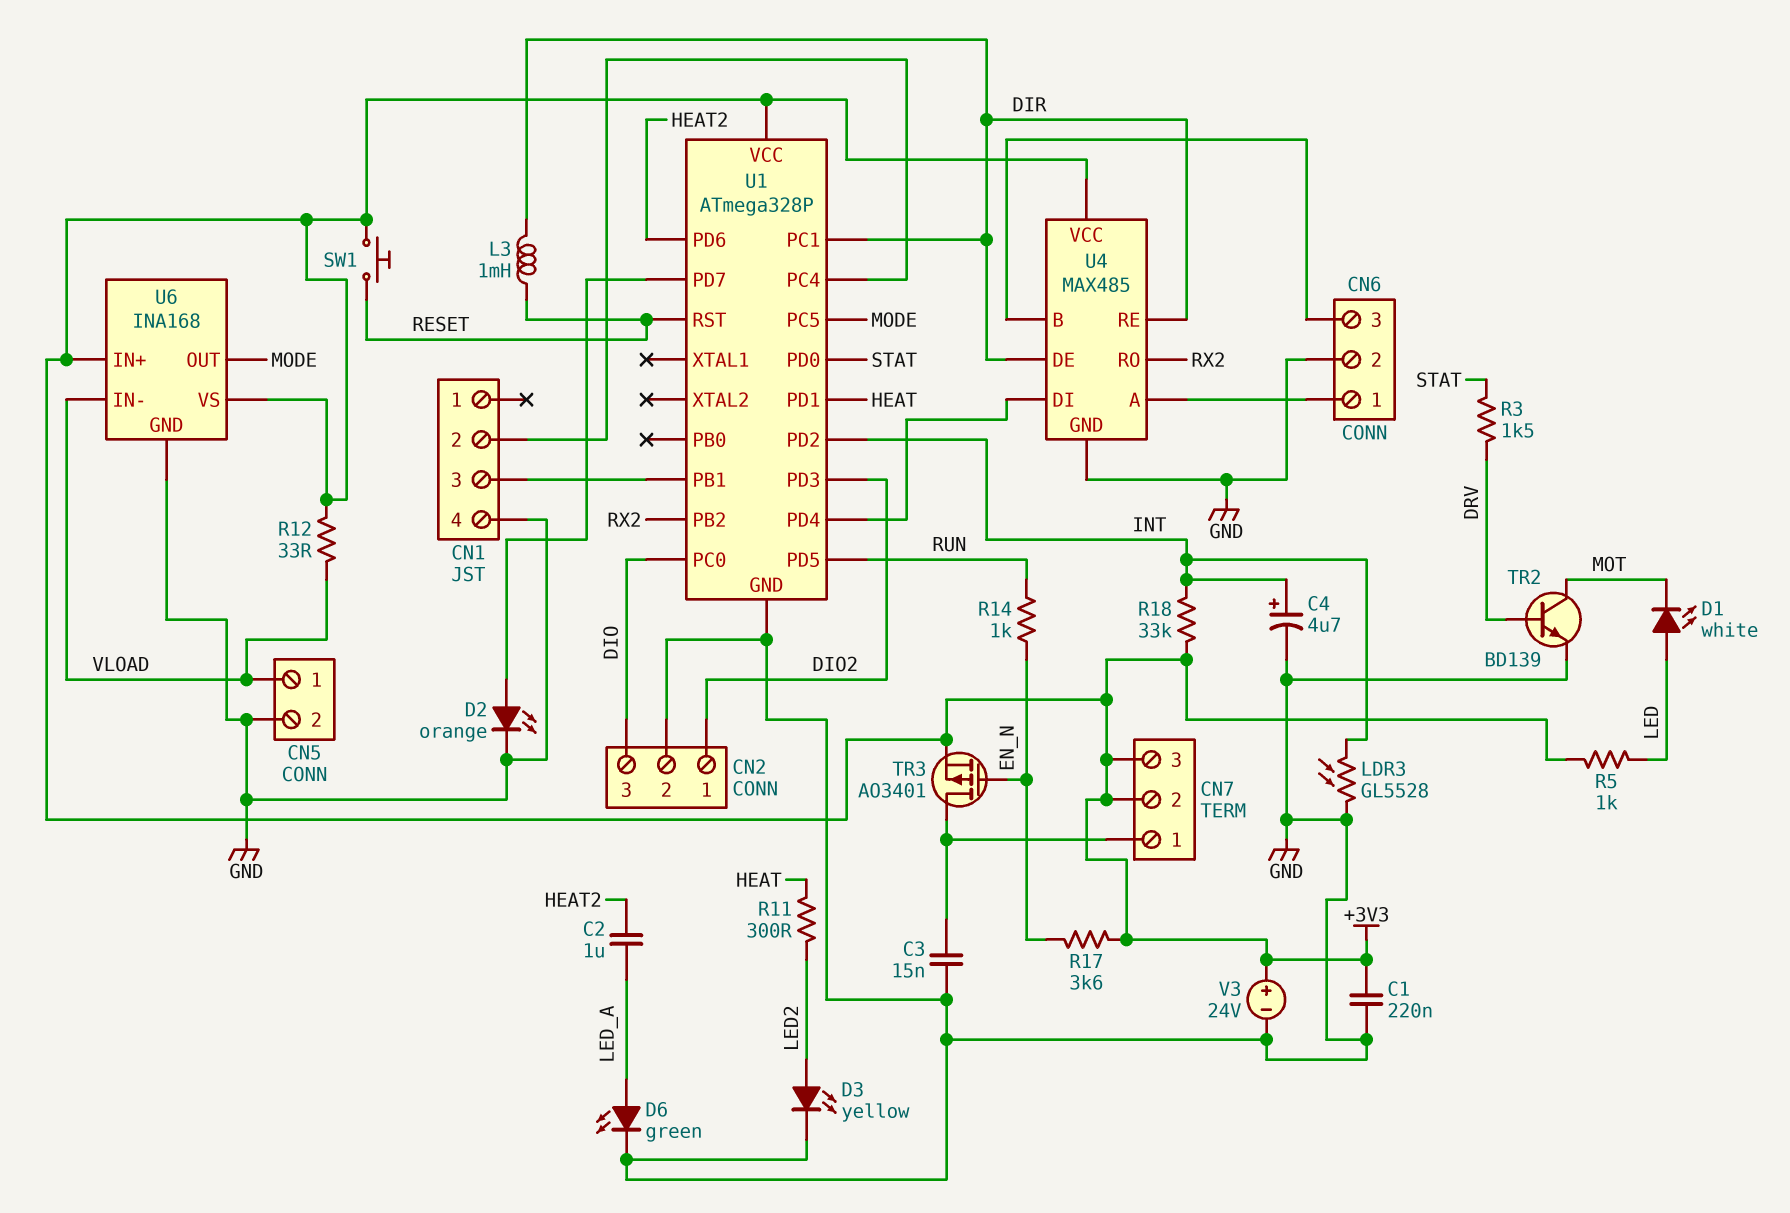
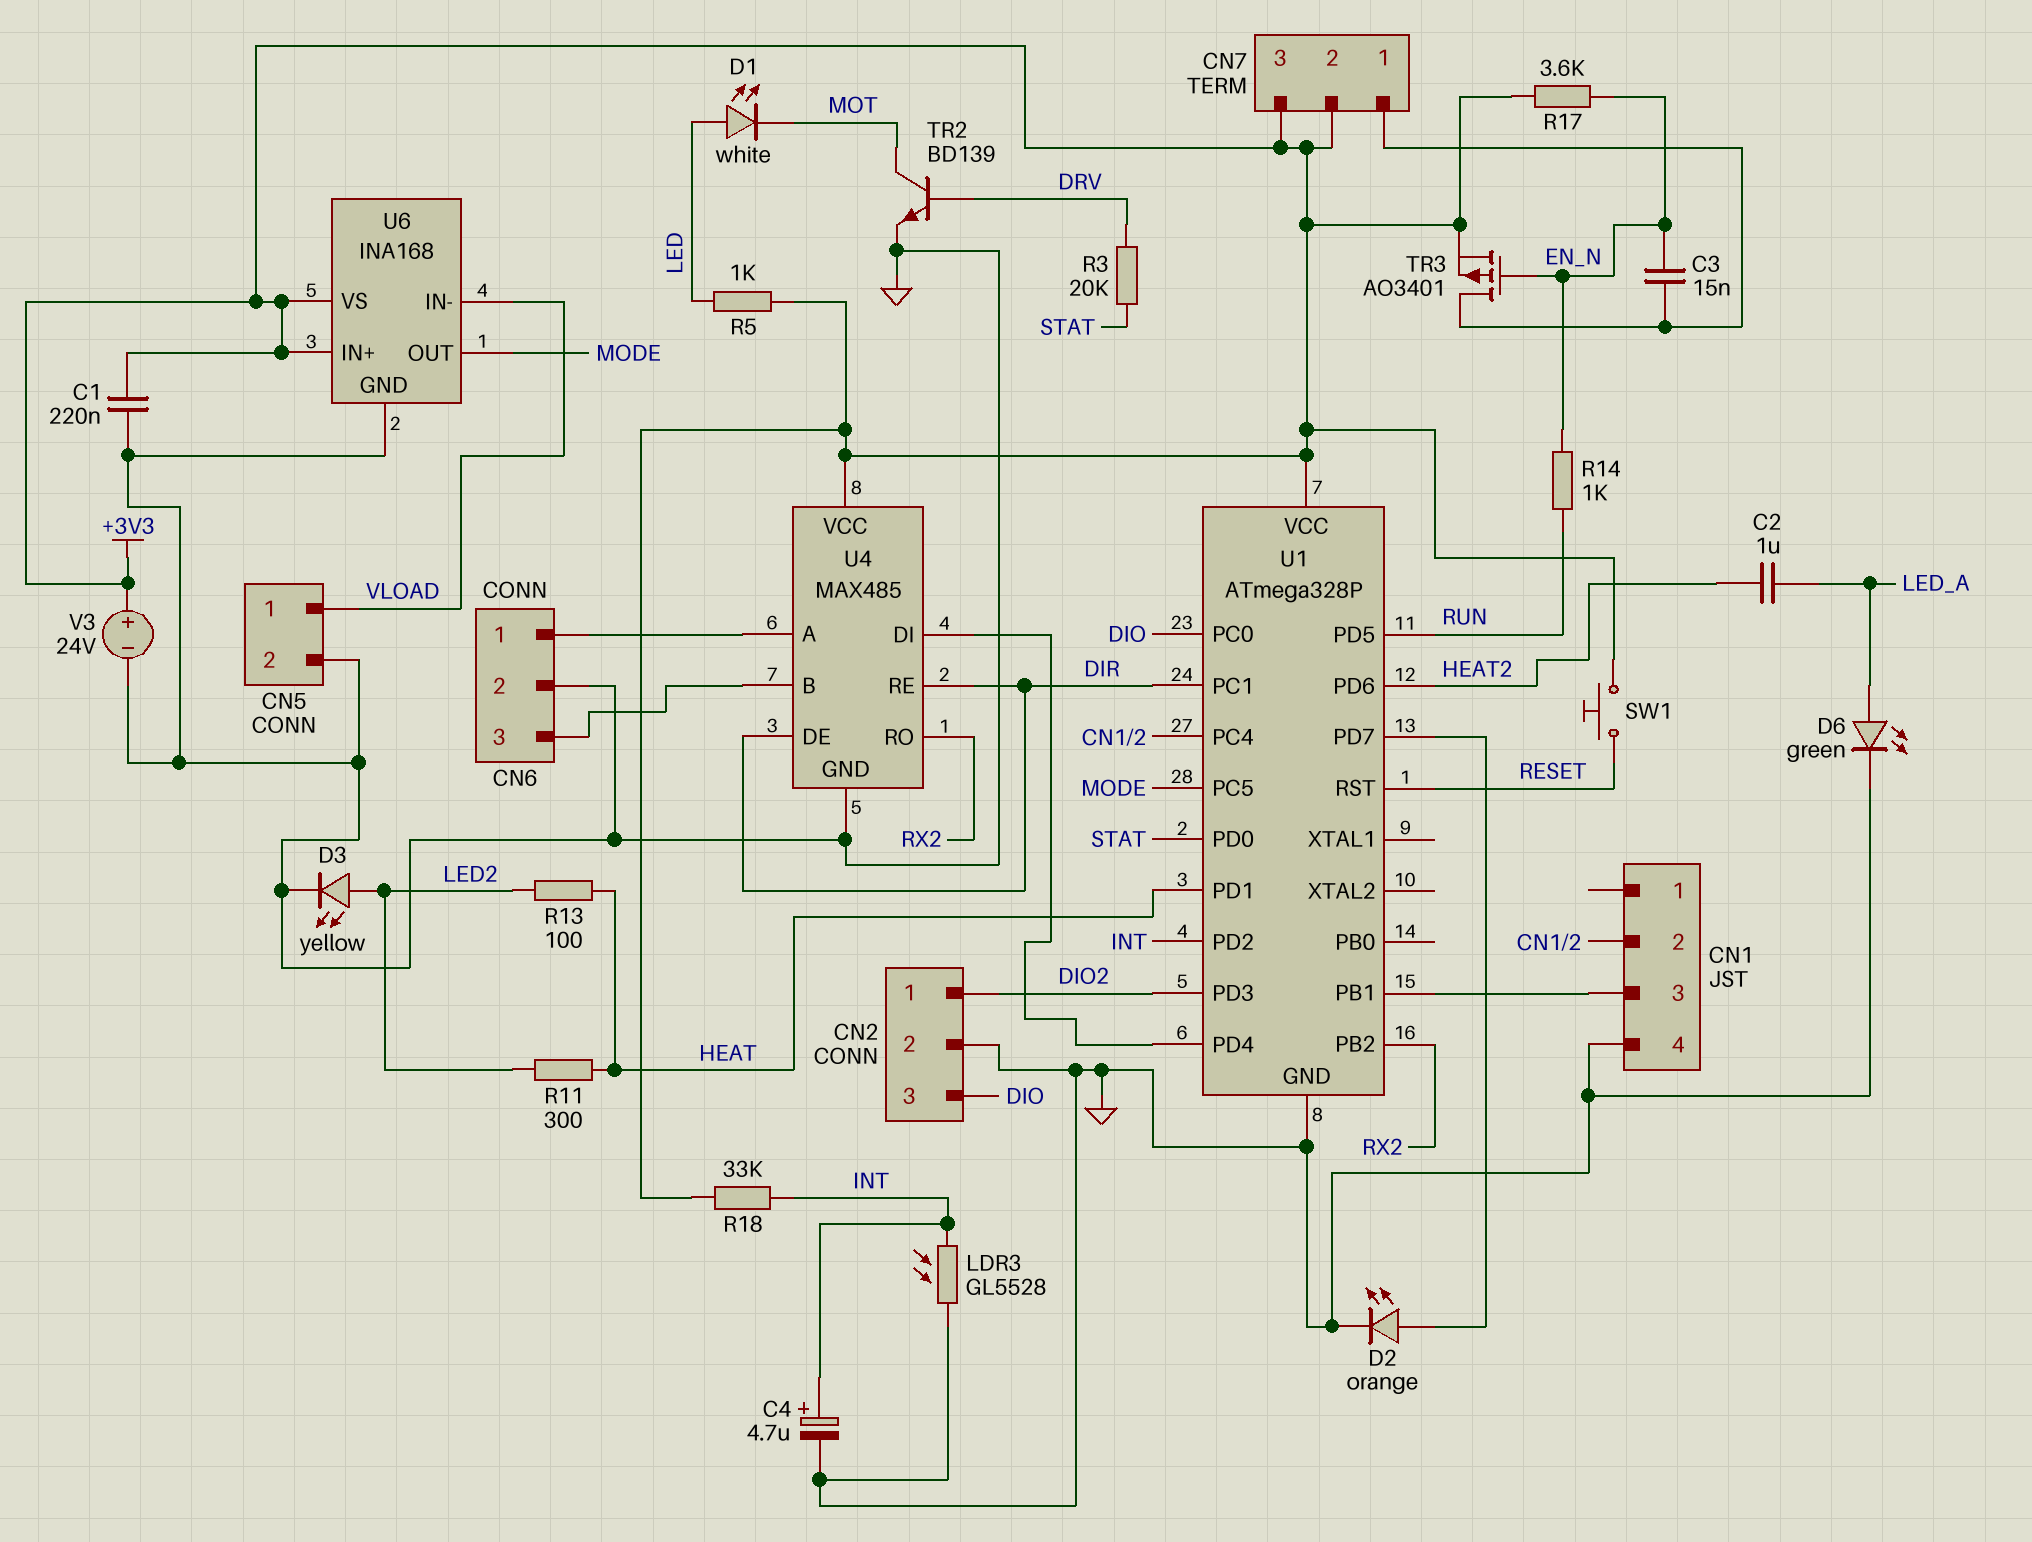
C3: 15nF (CN7/1, GND) -> 15nF (CN7/1, EN_N)
L3: 1mH (DIR, RESET) -> none
R3: 1.5k (DRV, STAT) -> 20k (DRV, STAT)
R12: 33 (+3V3, VLOAD) -> none
R13: none -> 100 (HEAT, LED2)

